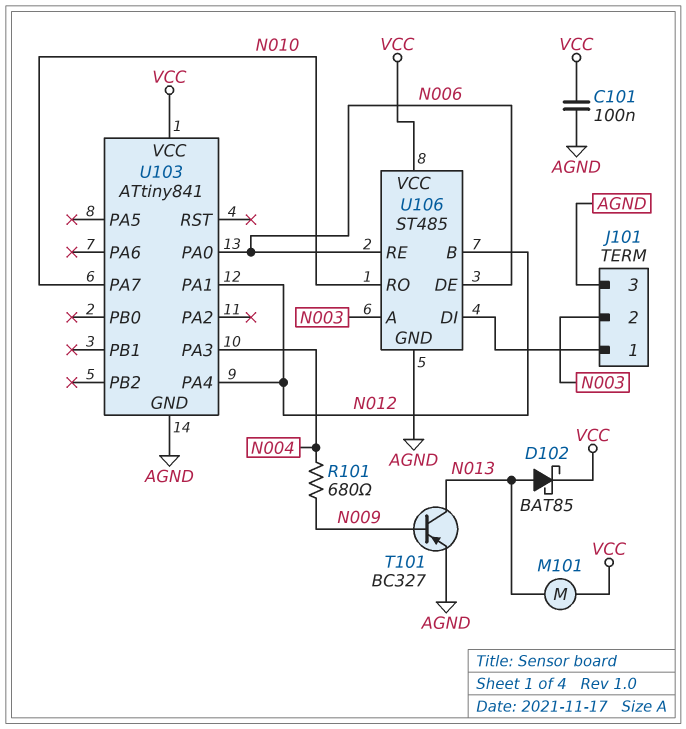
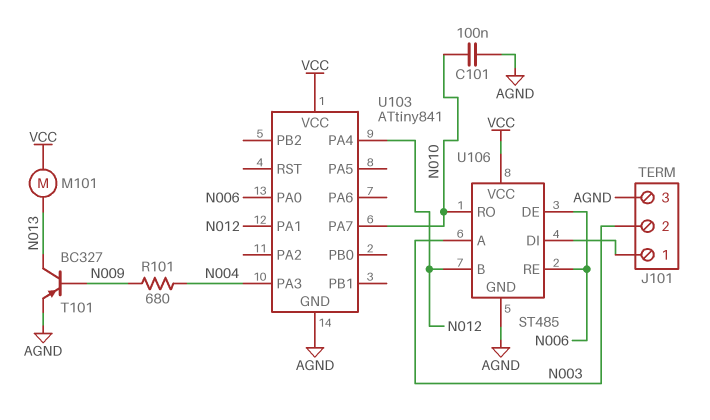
C101: 100nF (AGND, VCC) -> 100nF (AGND, N010)
D102: schottky BAT85 (A N013, K VCC) -> none

